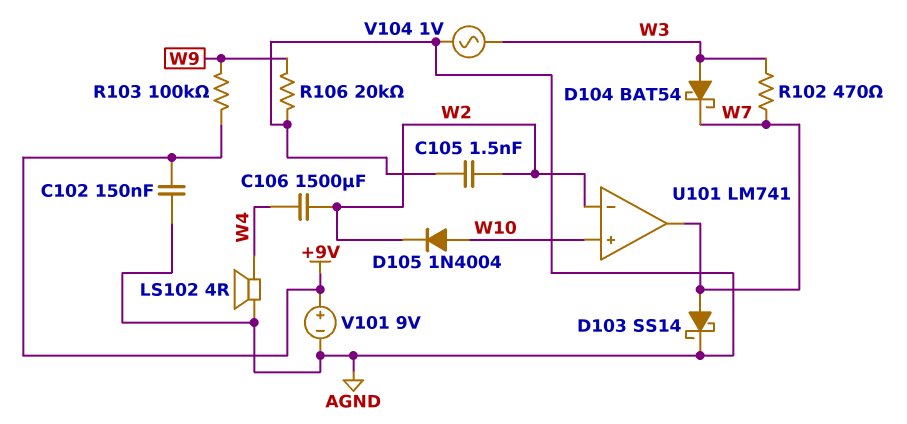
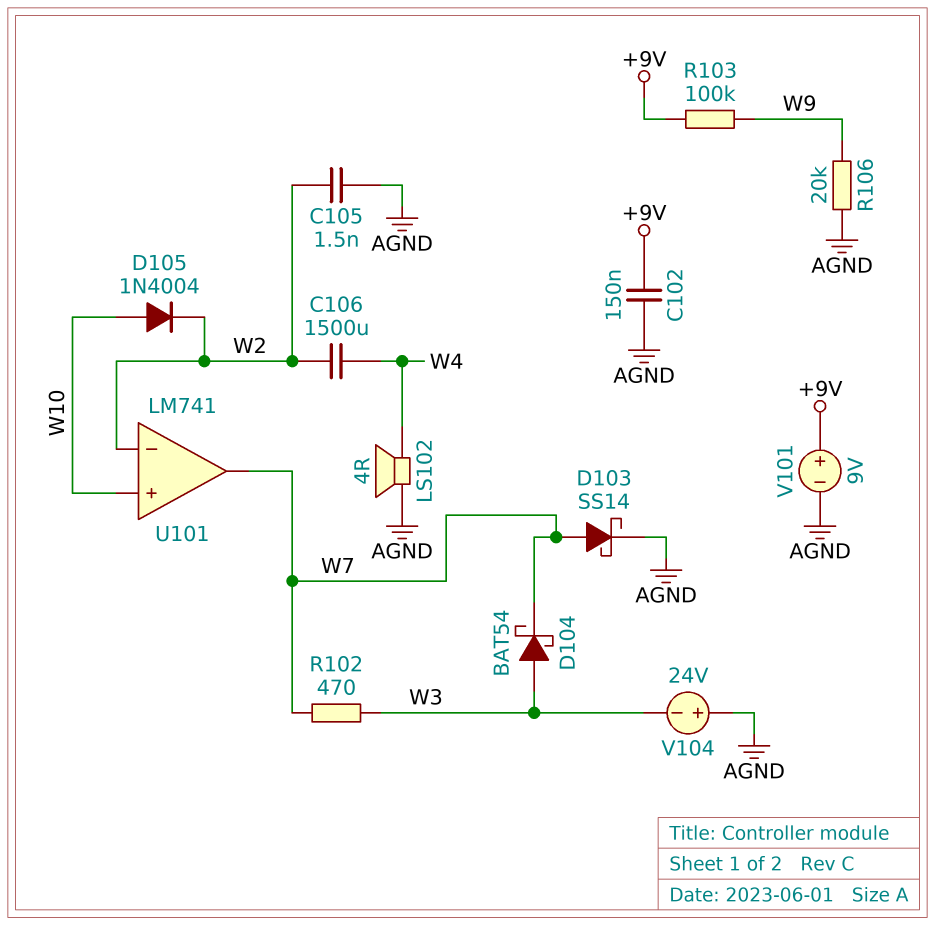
V104: AC 1V (AGND, W3) -> 24V (plus AGND, minus W3)

